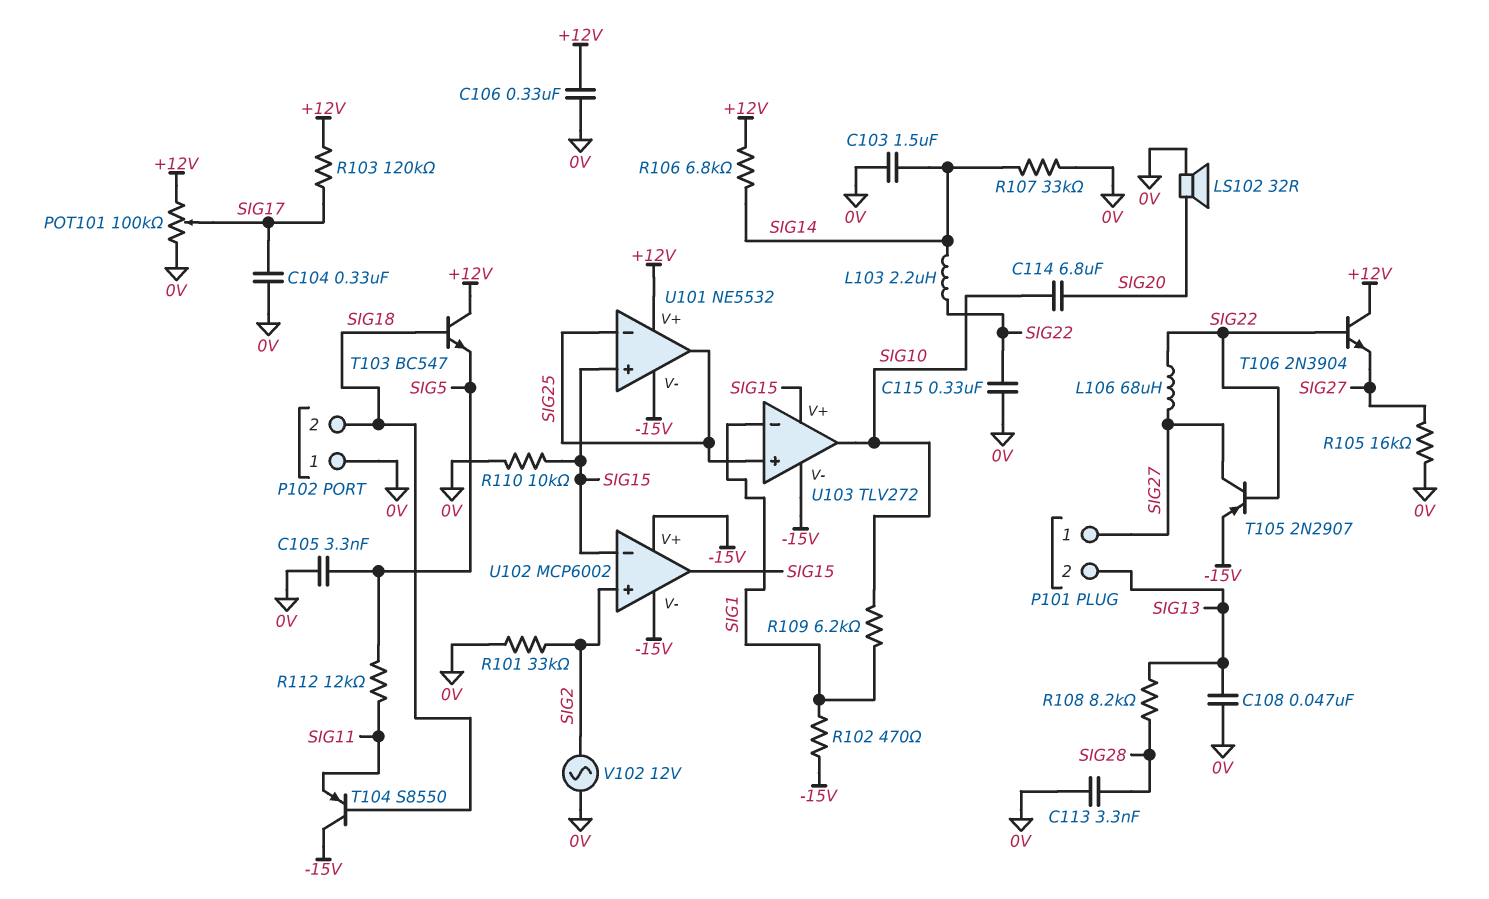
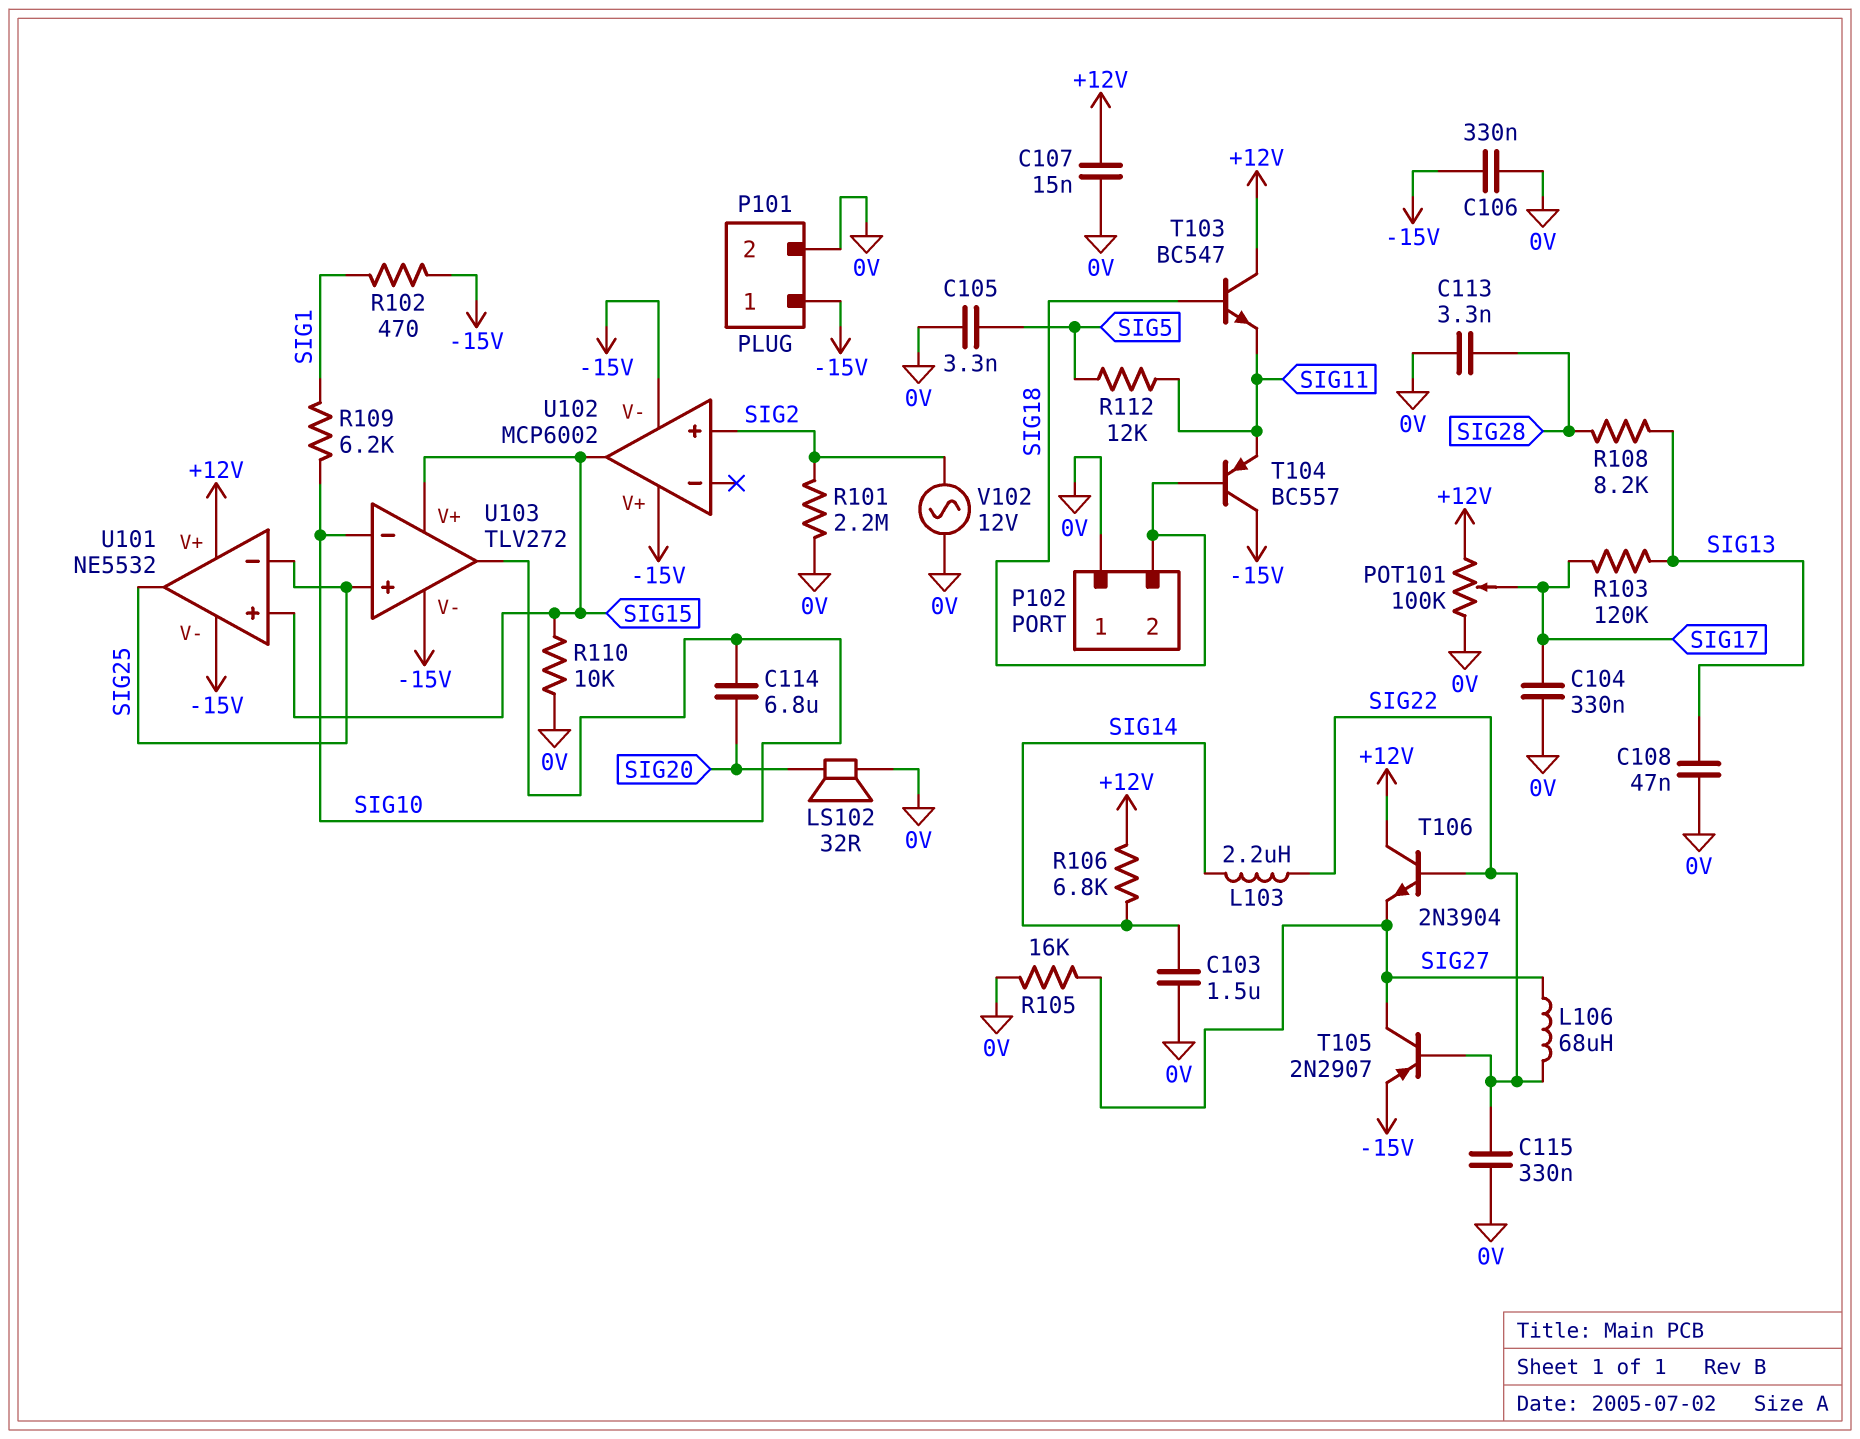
C106: 330nF (+12V, 0V) -> 330nF (-15V, 0V)
C107: none -> 15nF (+12V, 0V)
P101 pin 1: SIG27 -> -15V
P101 pin 2: SIG13 -> 0V
R101: 33k (0V, SIG2) -> 2.2M (0V, SIG2)
R103: 120k (+12V, SIG17) -> 120k (SIG13, SIG17)
R107: 33k (0V, SIG14) -> none
T103: NPN BC547 (B SIG18, C +12V, E SIG5) -> NPN BC547 (B SIG18, C +12V, E SIG11)
T104: PNP S8550 (B SIG18, C -15V, E SIG11) -> PNP BC557 (B SIG18, C -15V, E SIG11)
U102 pin in-: SIG15 -> none
U103 pin in-: SIG1 -> SIG10

